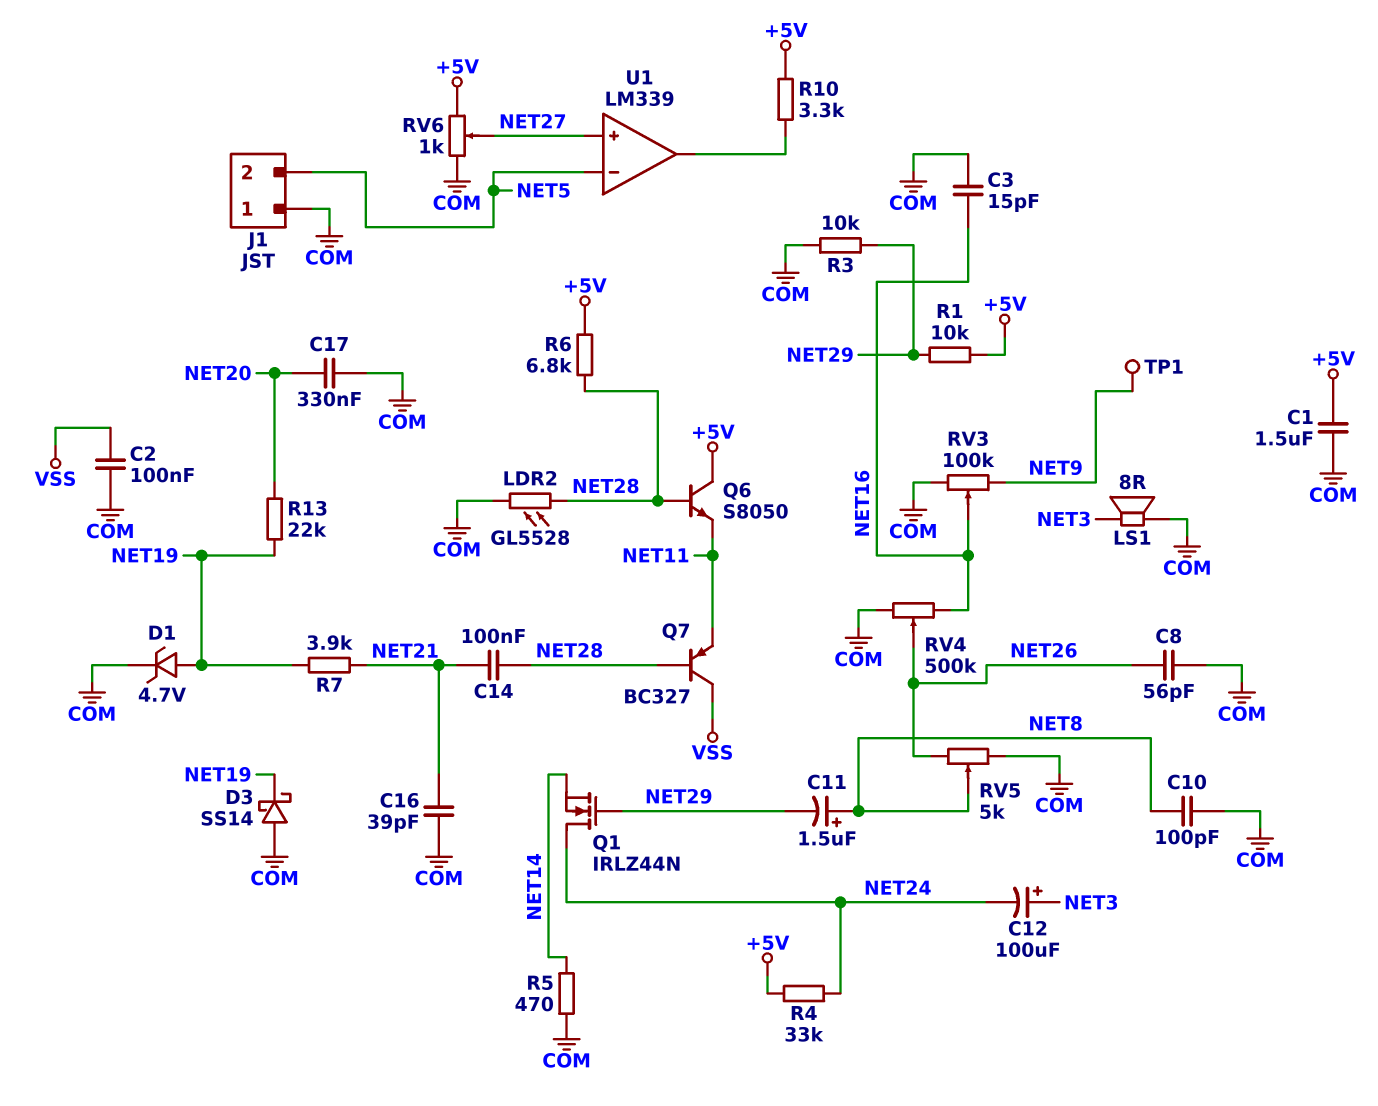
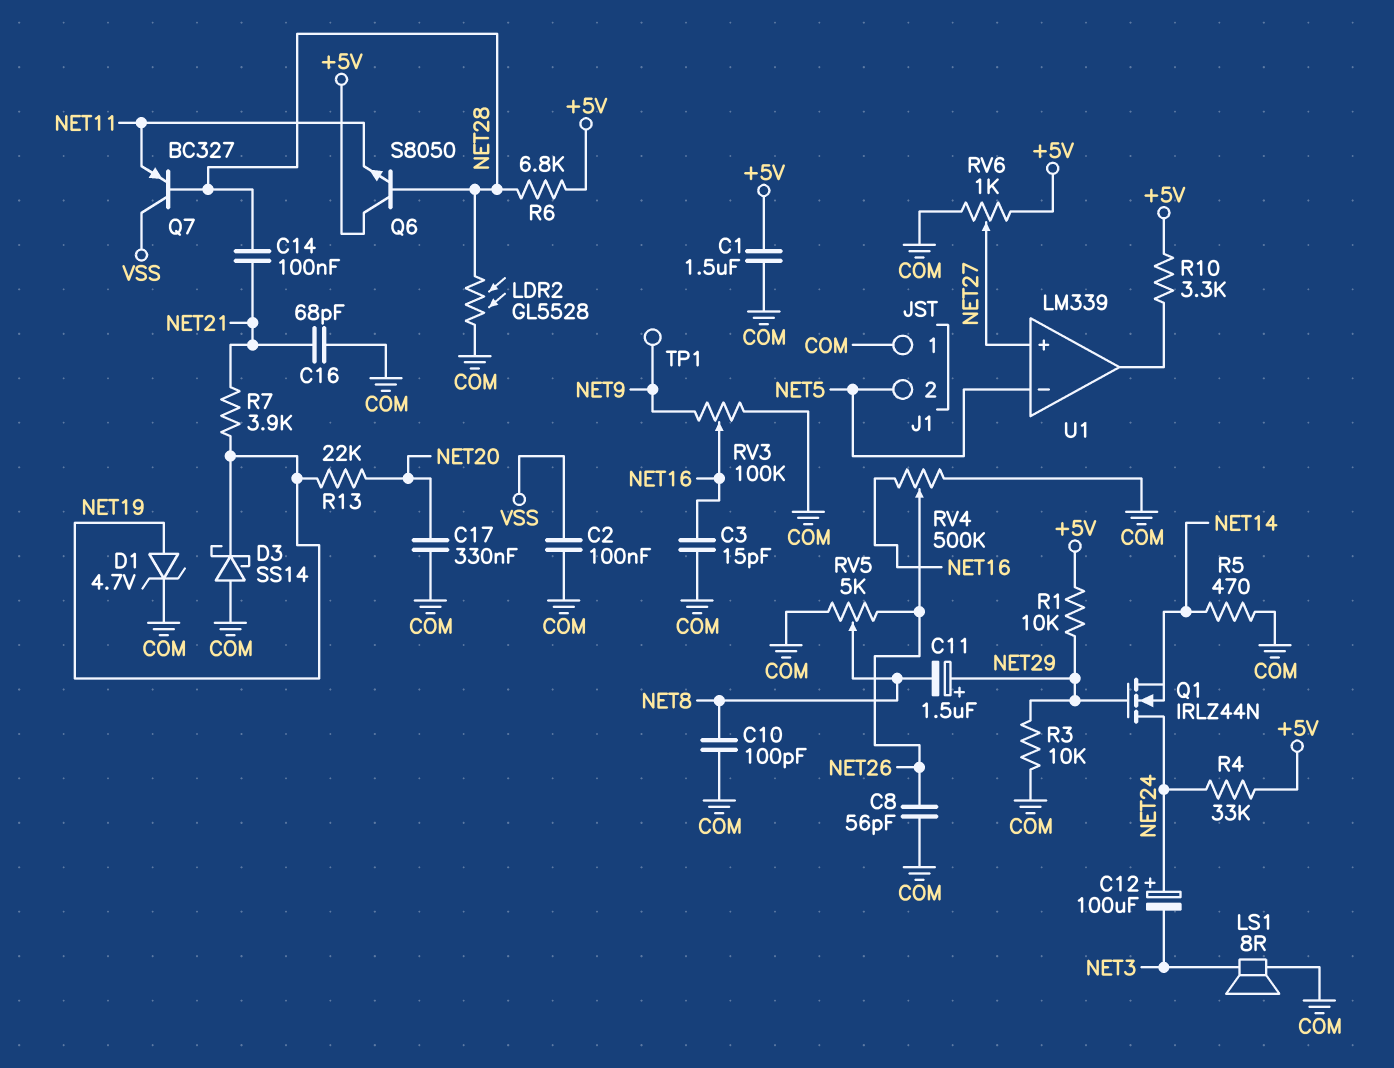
C11: 1.5uF (plus NET8, minus NET29) -> 1.5uF (plus NET29, minus NET8)
C12: 100uF (plus NET3, minus NET24) -> 100uF (plus NET24, minus NET3)
C16: 39pF (COM, NET21) -> 68pF (COM, NET21)

